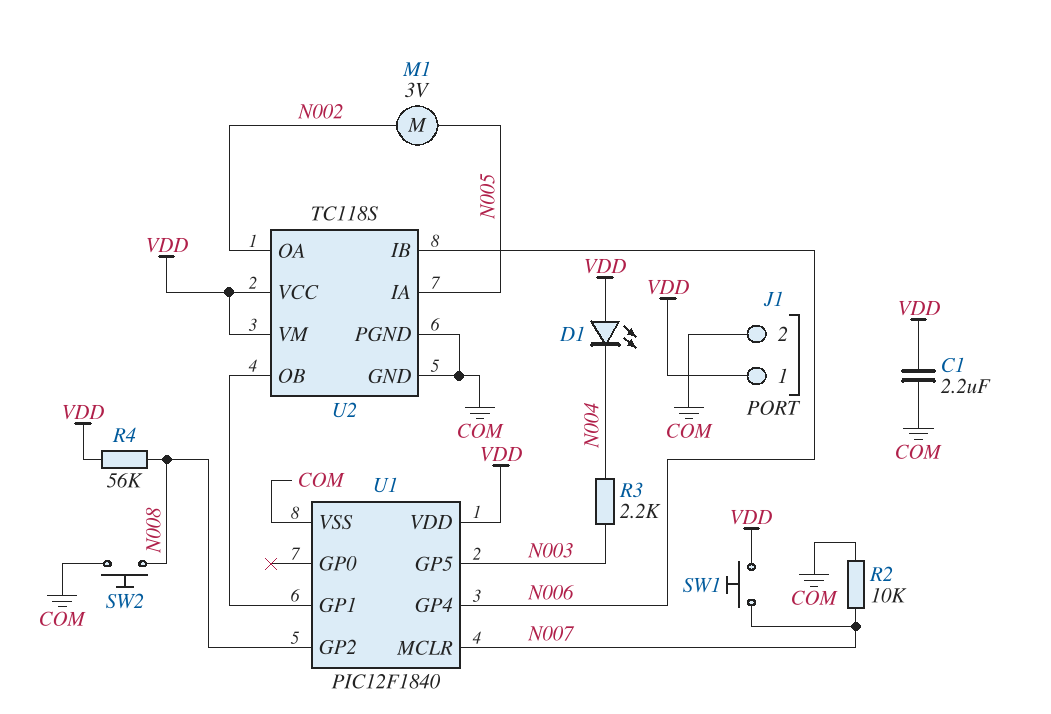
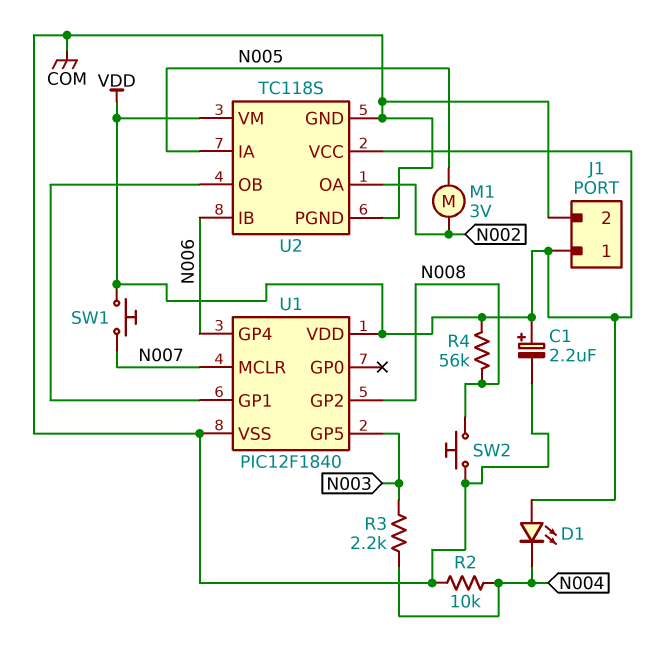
C1: 2.2uF (COM, VDD) -> 2.2uF (plus VDD, minus COM)
R2: 10k (COM, N007) -> 10k (COM, N004)

